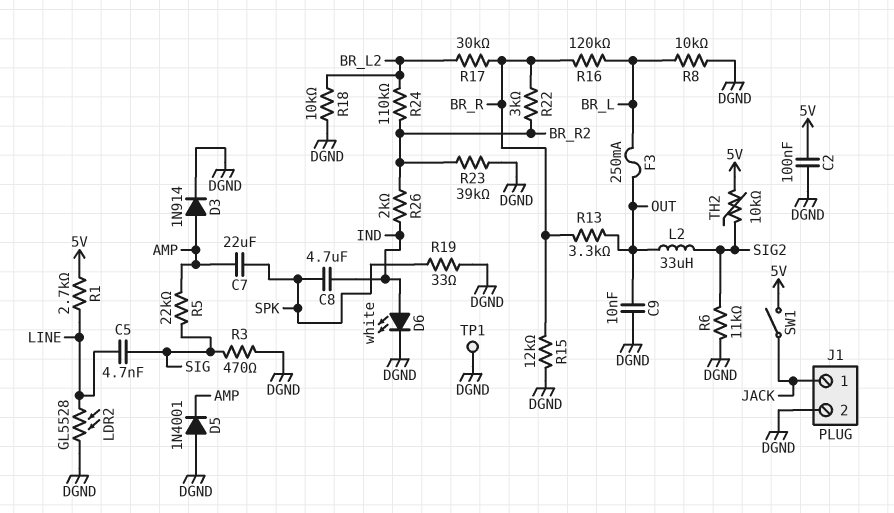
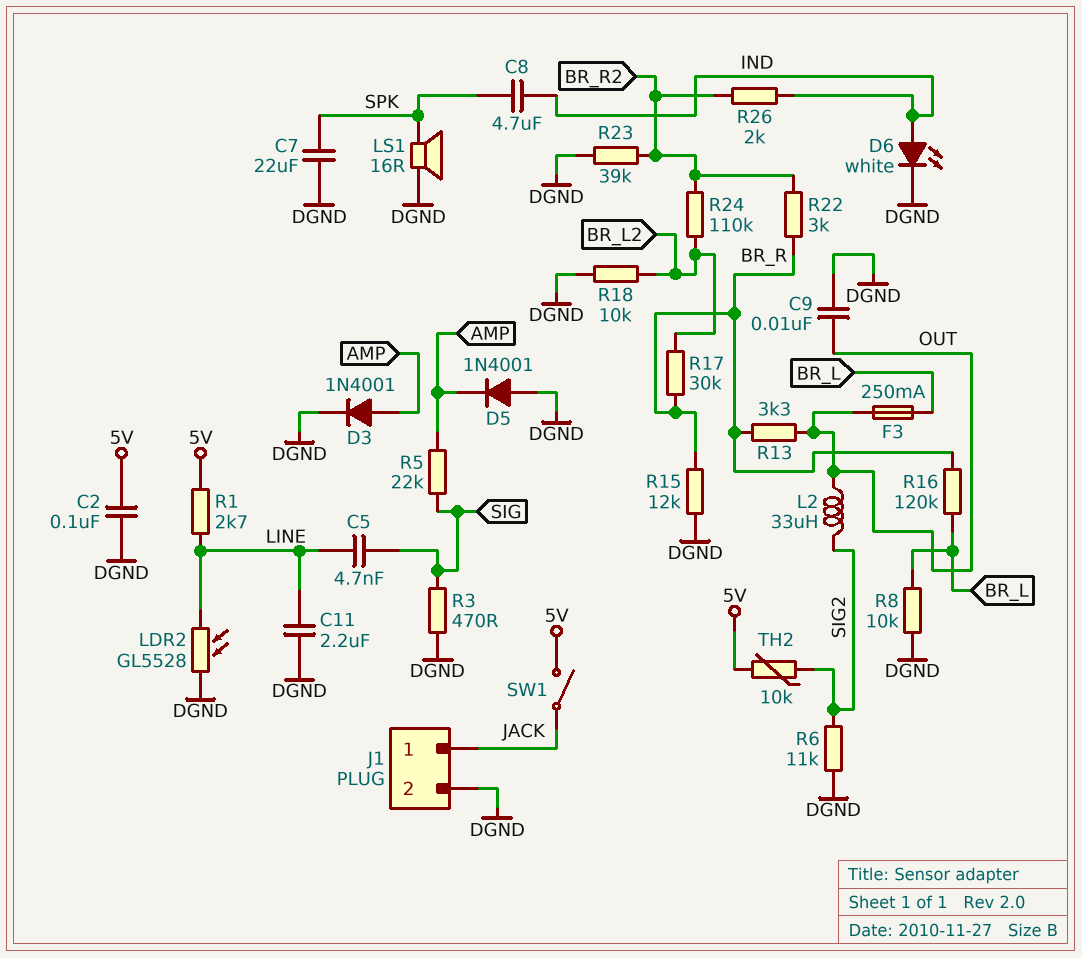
C7: 22uF (AMP, SPK) -> 22uF (DGND, SPK)
C11: none -> 2.2uF (DGND, LINE)
D3: diode 1N914 (A AMP, K DGND) -> diode 1N4001 (A AMP, K DGND)
LS1: none -> speaker 16R (DGND, SPK)
R19: 33 (DGND, SPK) -> none
TP1: test point (DGND) -> none

